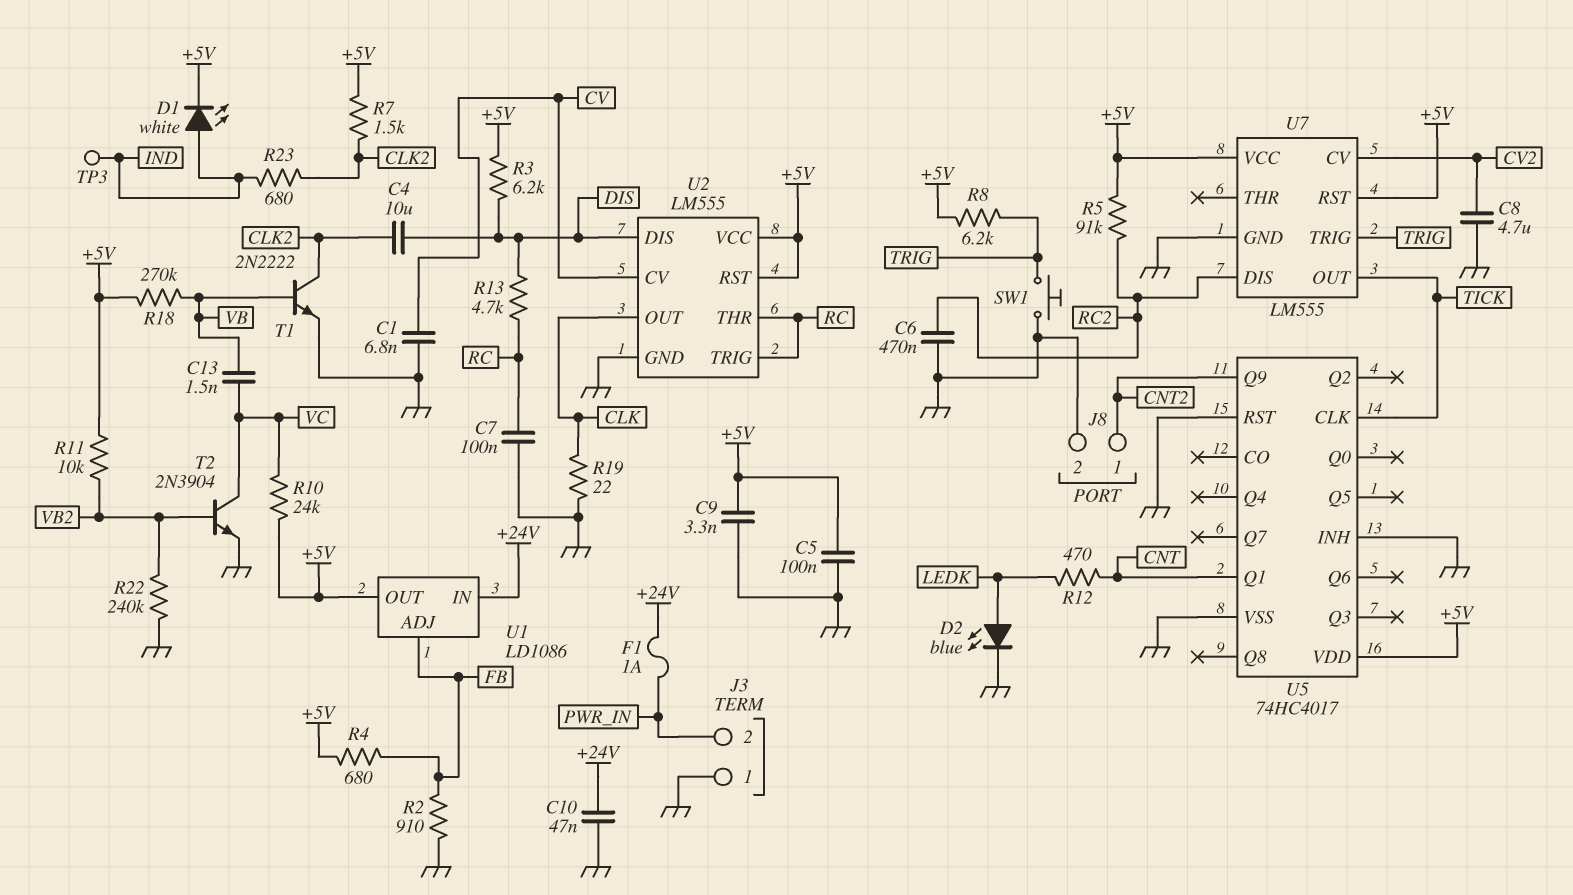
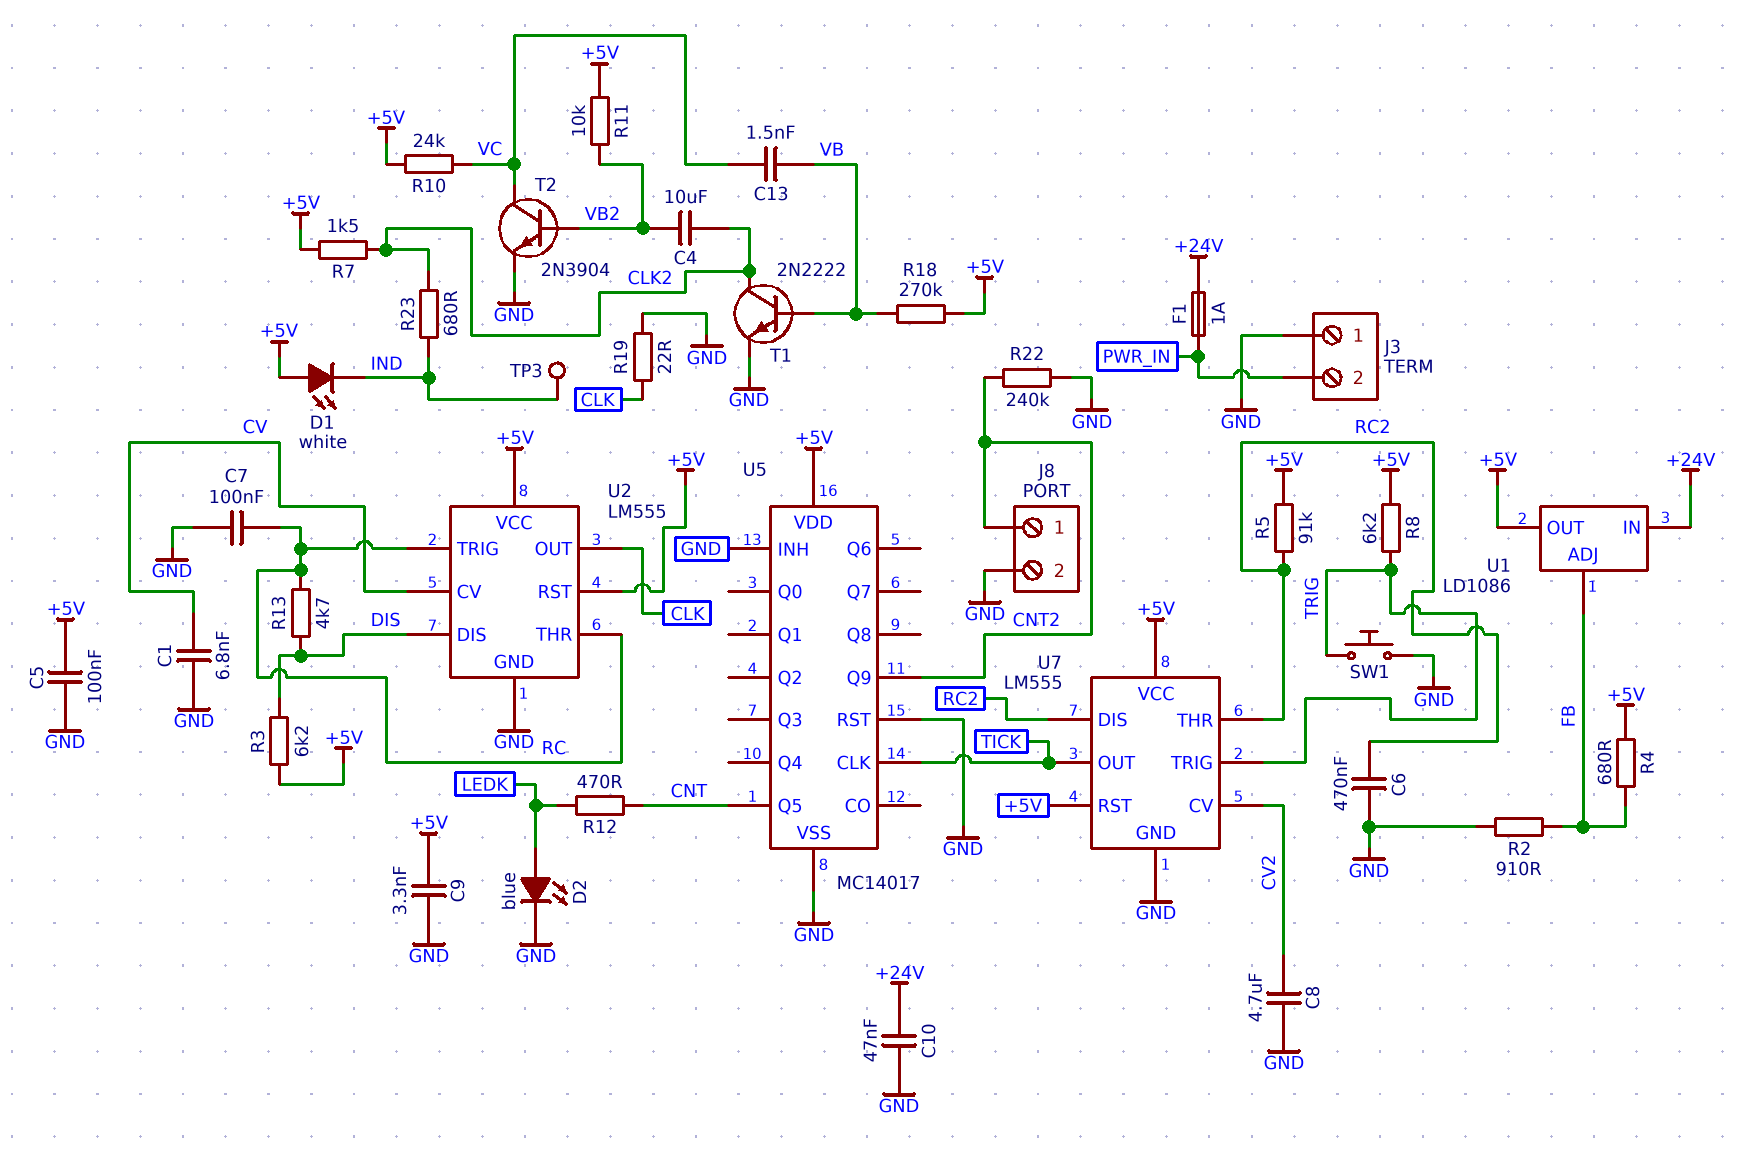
C4: 10uF (CLK2, DIS) -> 10uF (CLK2, VB2)
D1: LED white (A IND, K +5V) -> LED white (A +5V, K IND)
R22: 240k (GND, VB2) -> 240k (CNT2, GND)
U5: 74HC4017 -> MC14017
U5 pin Q1: CNT -> none
U5 pin Q5: none -> CNT
U7 pin THR: none -> RC2

